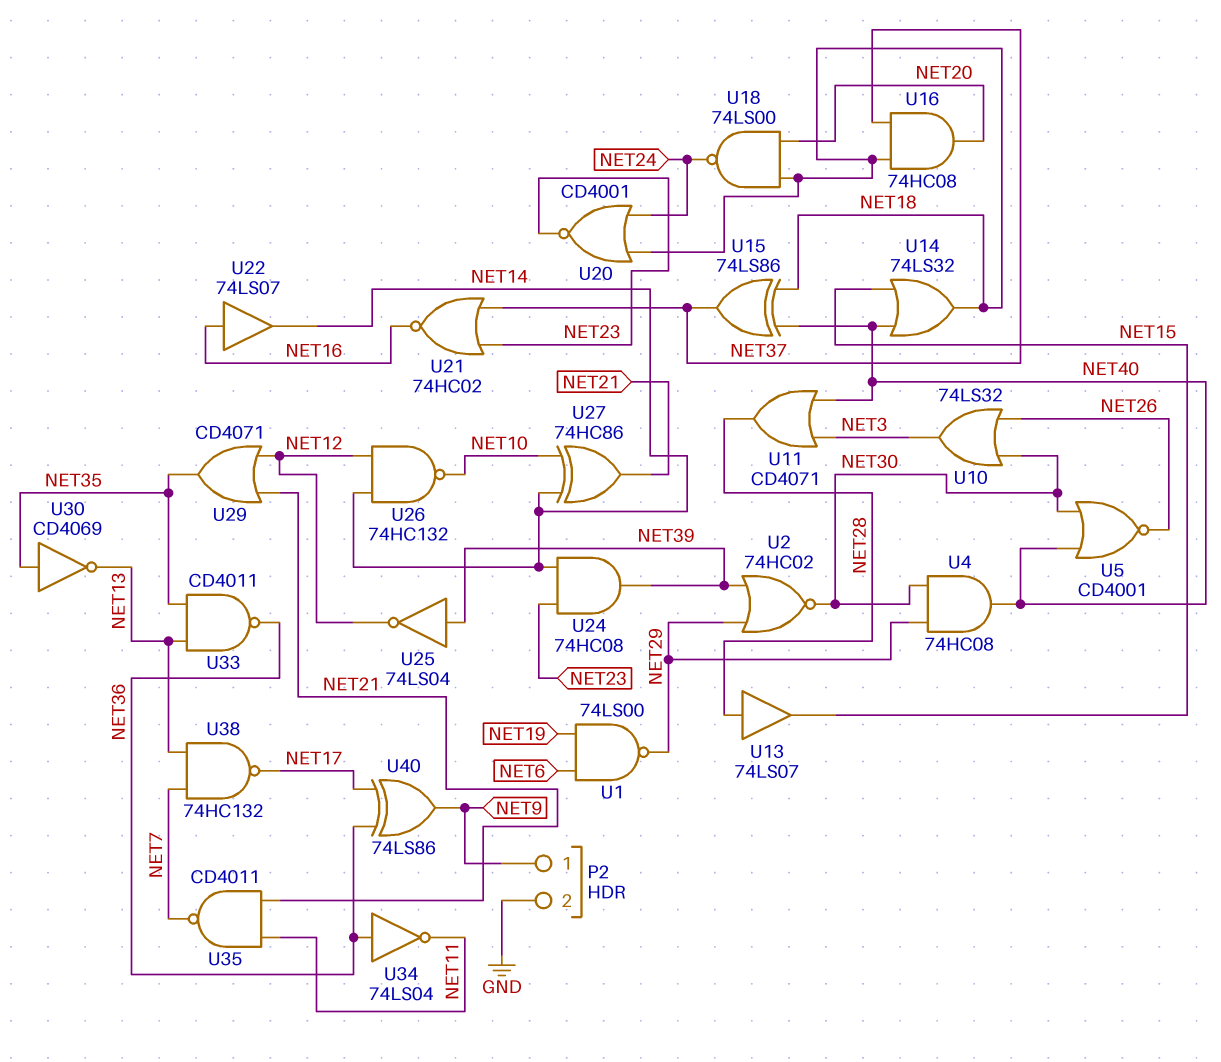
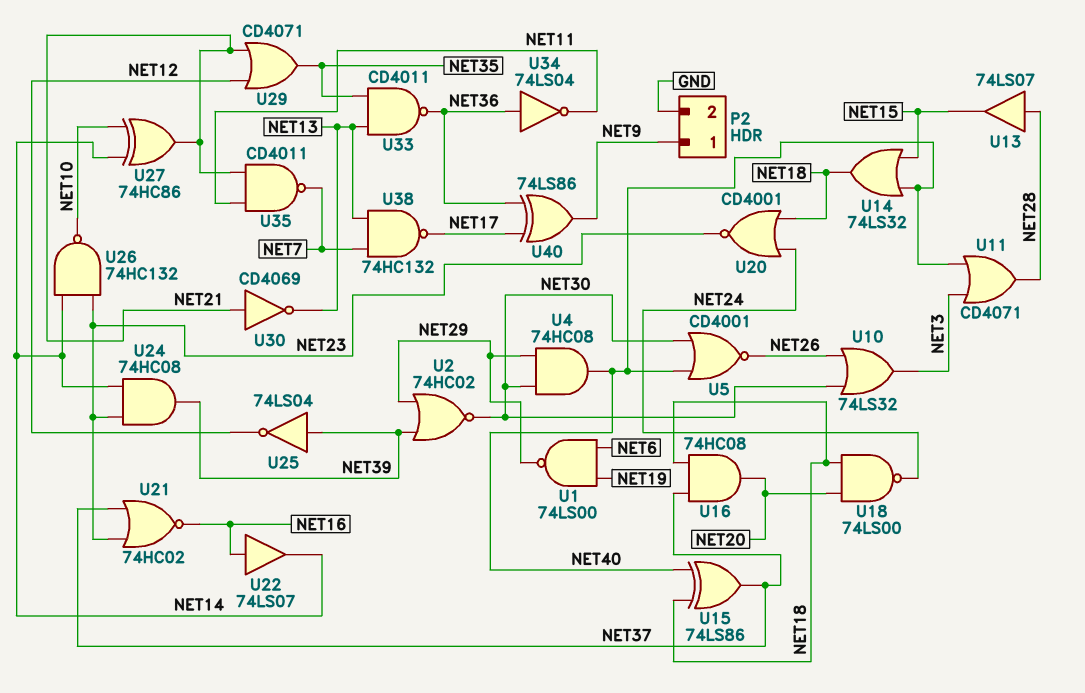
U26: NAND 74HC132 (in NET12, in NET14, out NET10) -> NAND 74HC132 (in NET14, in NET23, out NET10)
U30: NOT CD4069 (in NET35, out NET13) -> NOT CD4069 (in NET21, out NET13)

